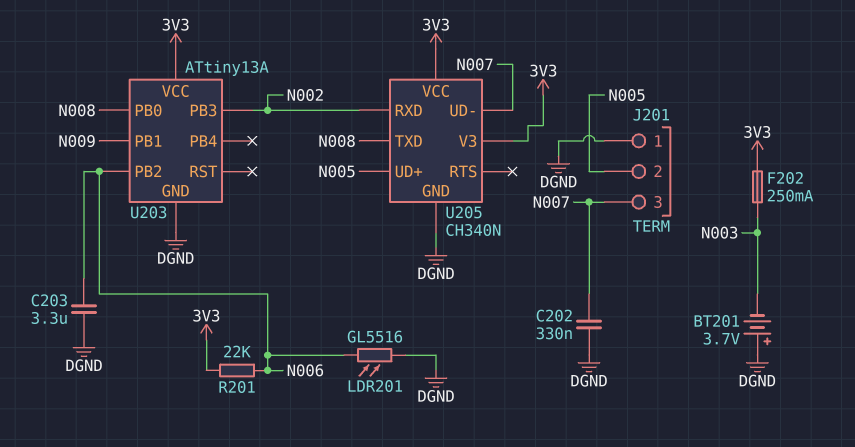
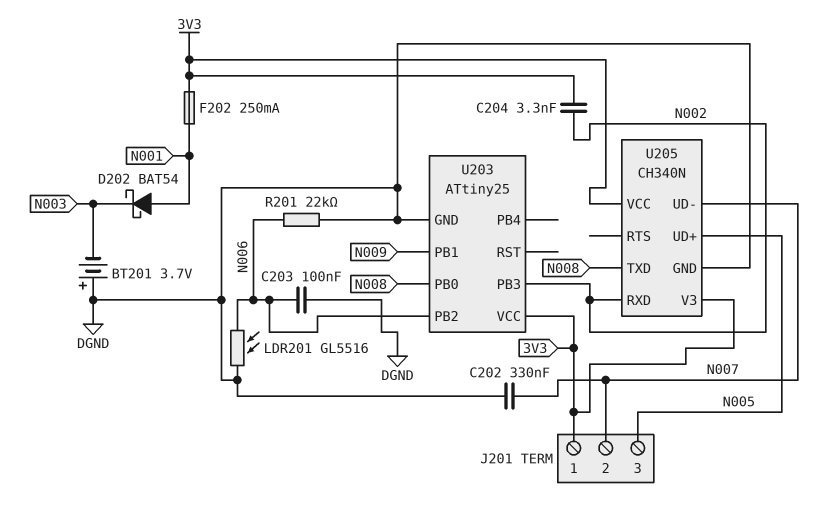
C203: 3.3uF (DGND, N006) -> 100nF (DGND, N006)
C204: none -> 3.3nF (3V3, N002)
D202: none -> schottky BAT54 (A N001, K N003)
F202: 250mA (3V3, N003) -> 250mA (3V3, N001)
J201 pin 1: DGND -> 3V3
J201 pin 2: N005 -> N007
J201 pin 3: N007 -> N005
R201: 22k (3V3, N006) -> 22k (DGND, N006)
U203: ATtiny13A -> ATtiny25

